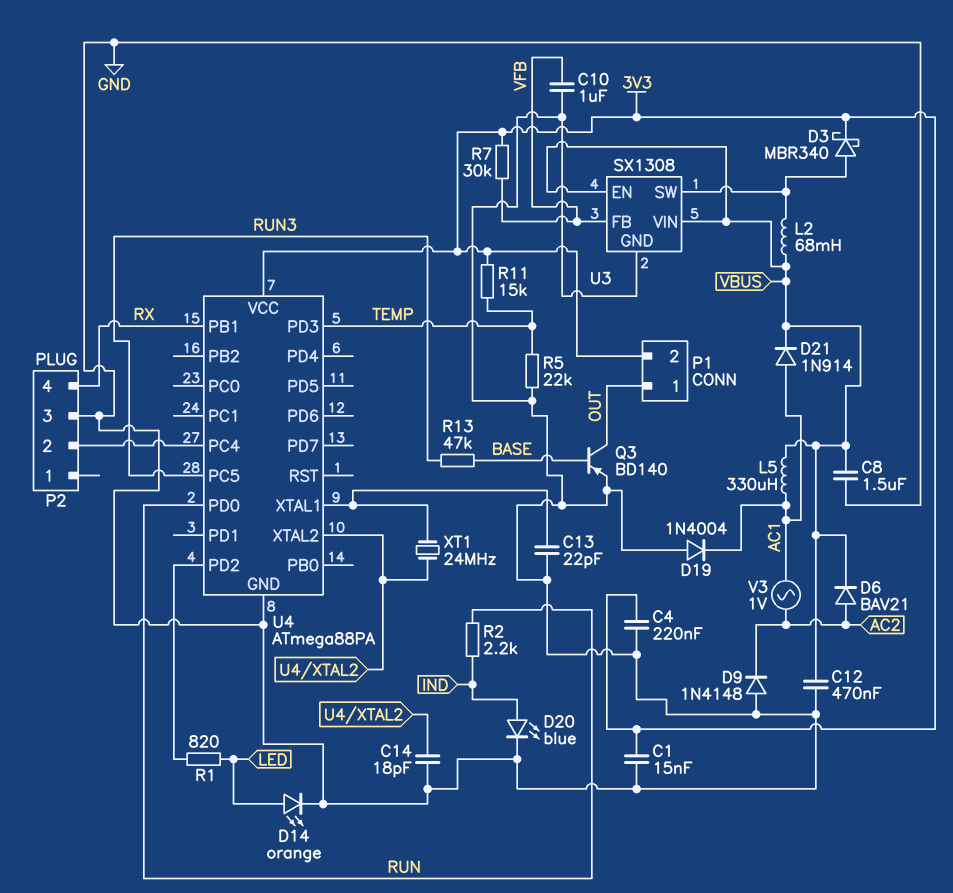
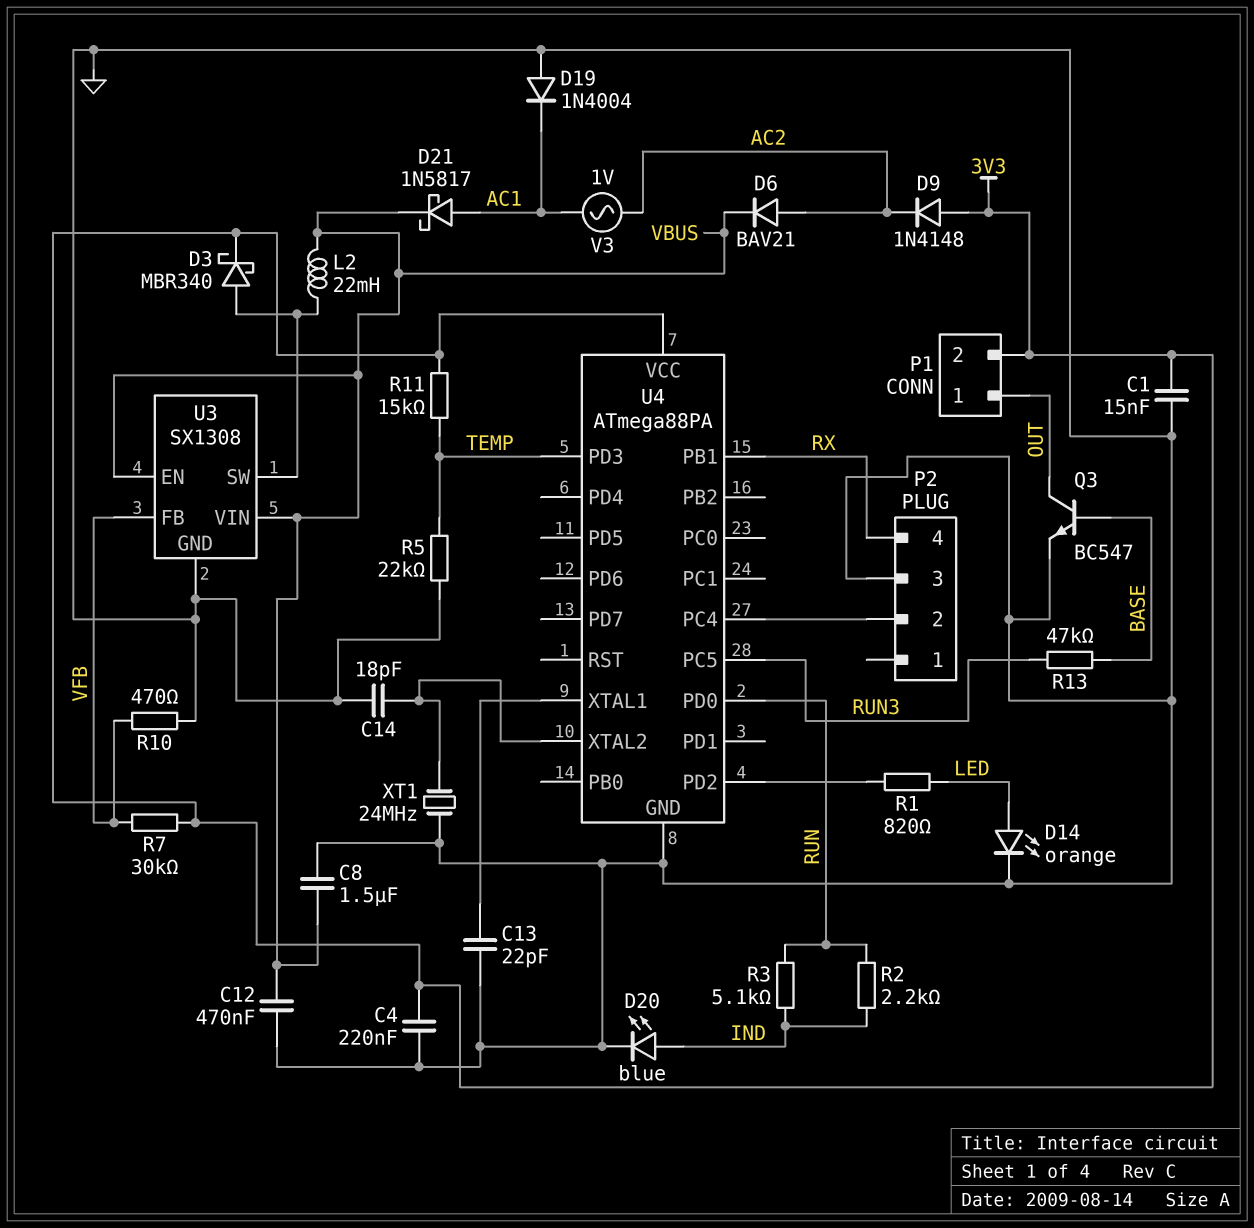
C10: 1uF (GND, VFB) -> none
D9: diode 1N4148 (A GND, K AC2) -> diode 1N4148 (A 3V3, K AC2)
D21: diode 1N914 (A AC1, K VBUS) -> schottky 1N5817 (A AC1, K VBUS)
L2: 68mH (U3/SW, VBUS) -> 22mH (U3/SW, VBUS)
L5: 330uH (AC1, VBUS) -> none
Q3: PNP BD140 (B BASE, C OUT, E GND) -> NPN BC547 (B BASE, C OUT, E GND)
R3: none -> 5.1k (IND, RUN)
R10: none -> 470 (GND, VFB)
XT1: 24MHz (U4/XTAL1, U4/XTAL2) -> 24MHz (GND, U4/XTAL2)

